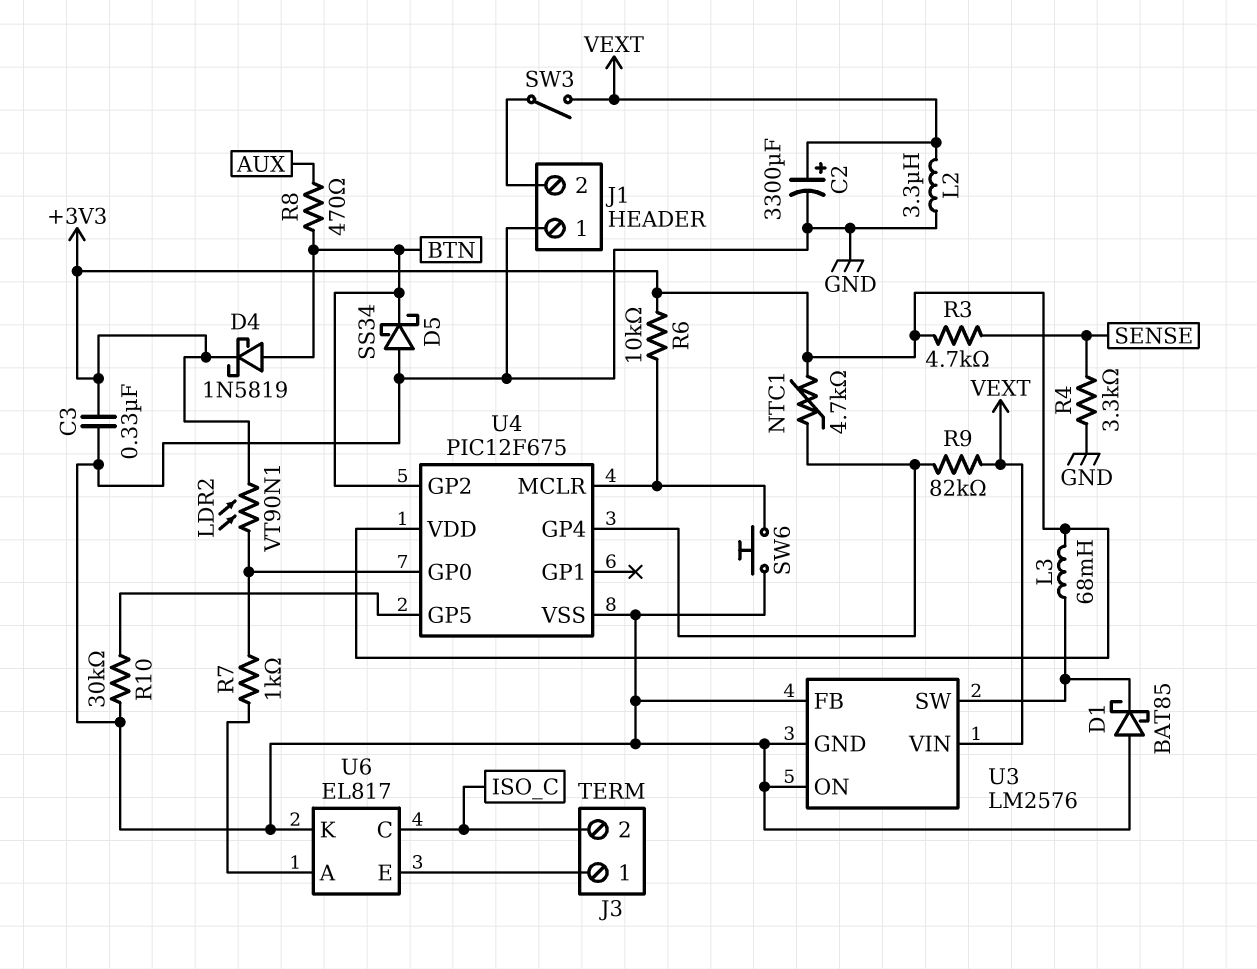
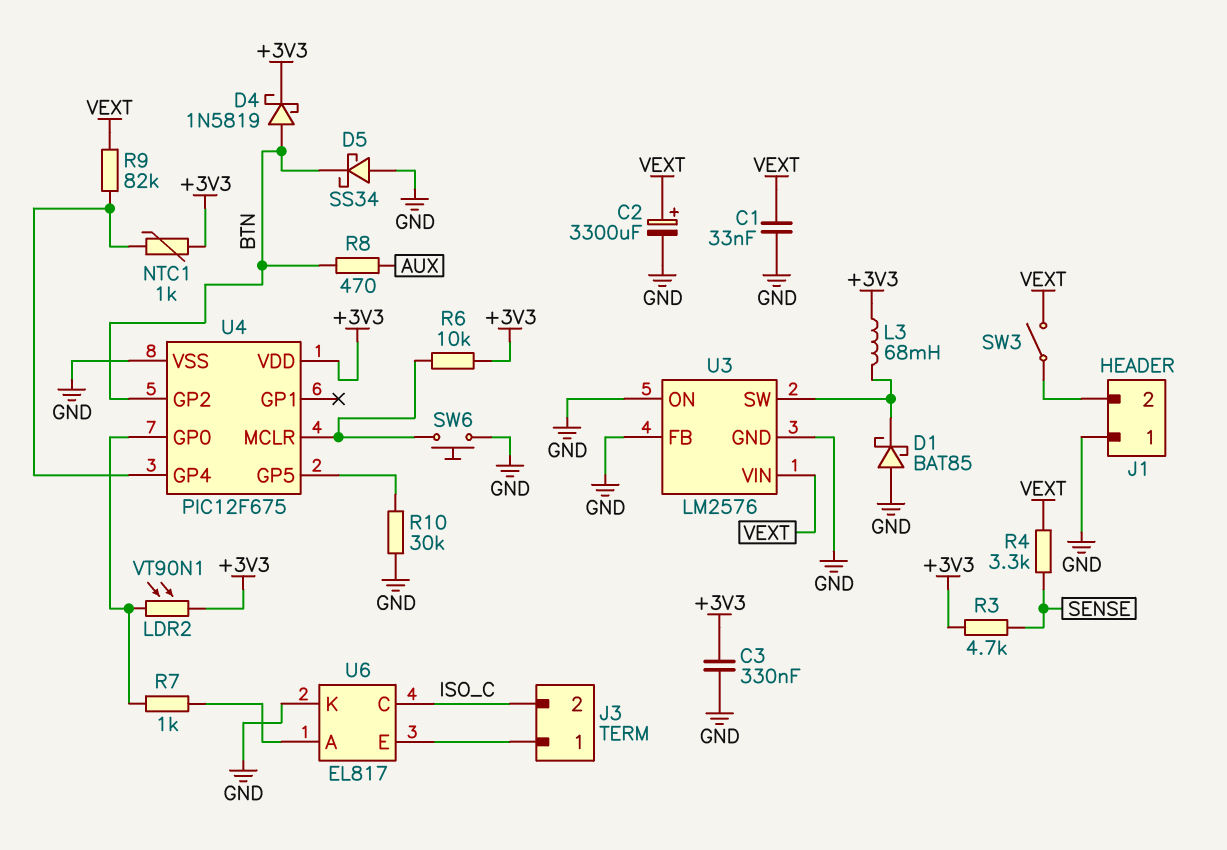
C1: none -> 33nF (GND, VEXT)
L2: 3.3uH (GND, VEXT) -> none
NTC1: 4.7k (+3V3, U4/GP4) -> 1k (+3V3, U4/GP4)
R4: 3.3k (GND, SENSE) -> 3.3k (SENSE, VEXT)

